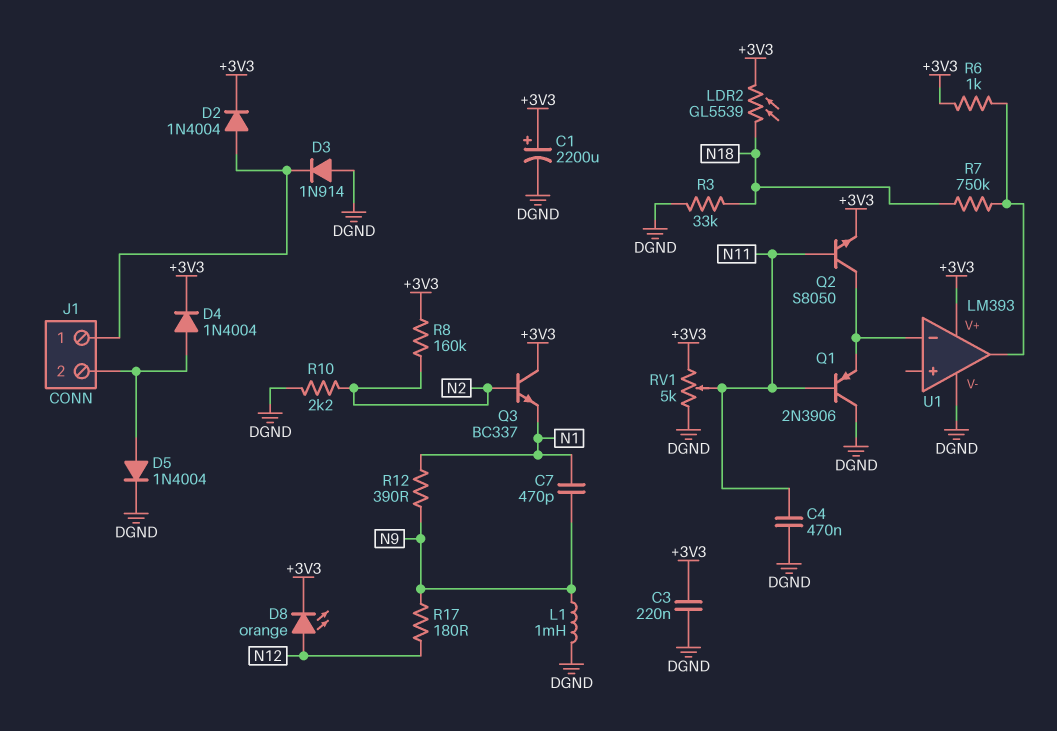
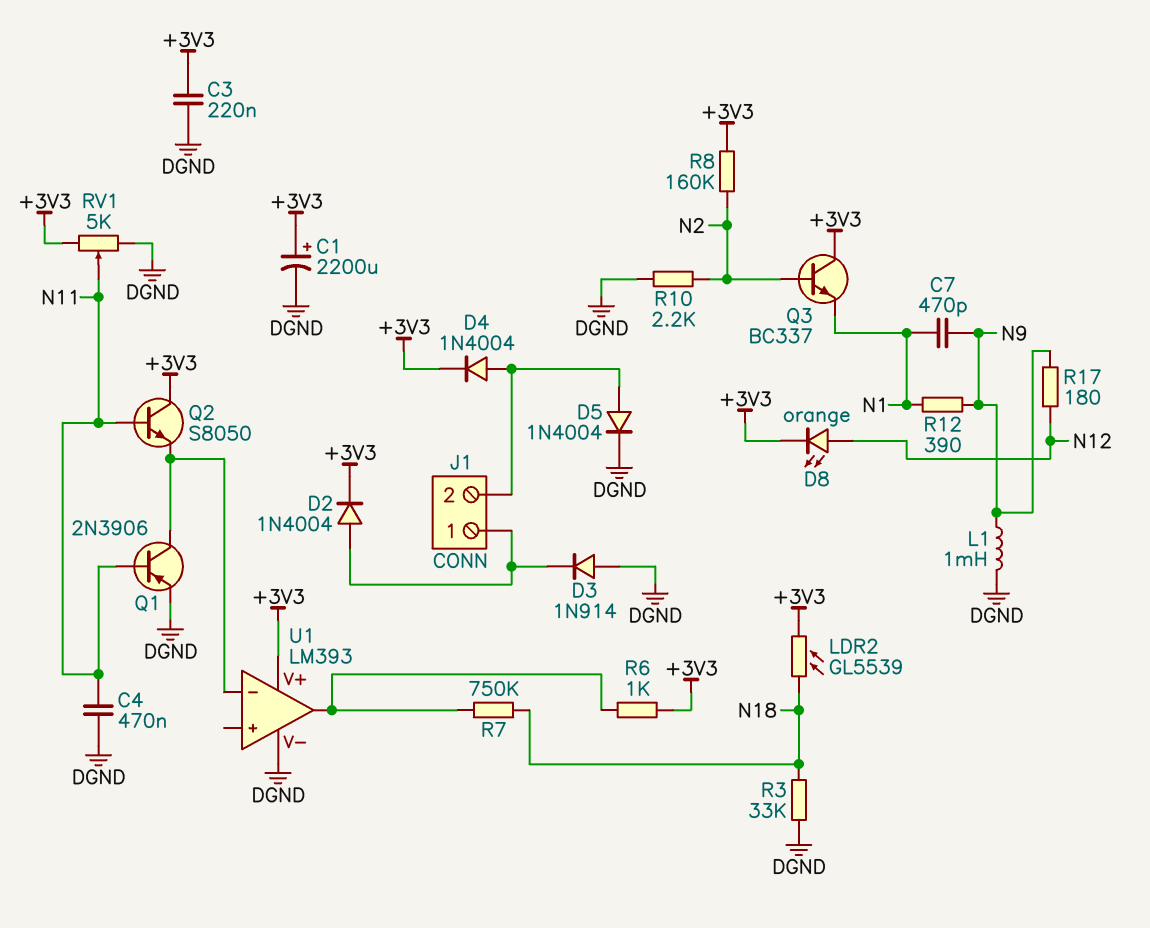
Q1: PNP 2N3906 (B N11, C DGND, E U1/in-) -> PNP 2N3906 (B N11, C U1/in-, E DGND)
Q2: NPN S8050 (B N11, C U1/in-, E +3V3) -> NPN S8050 (B N11, C +3V3, E U1/in-)

